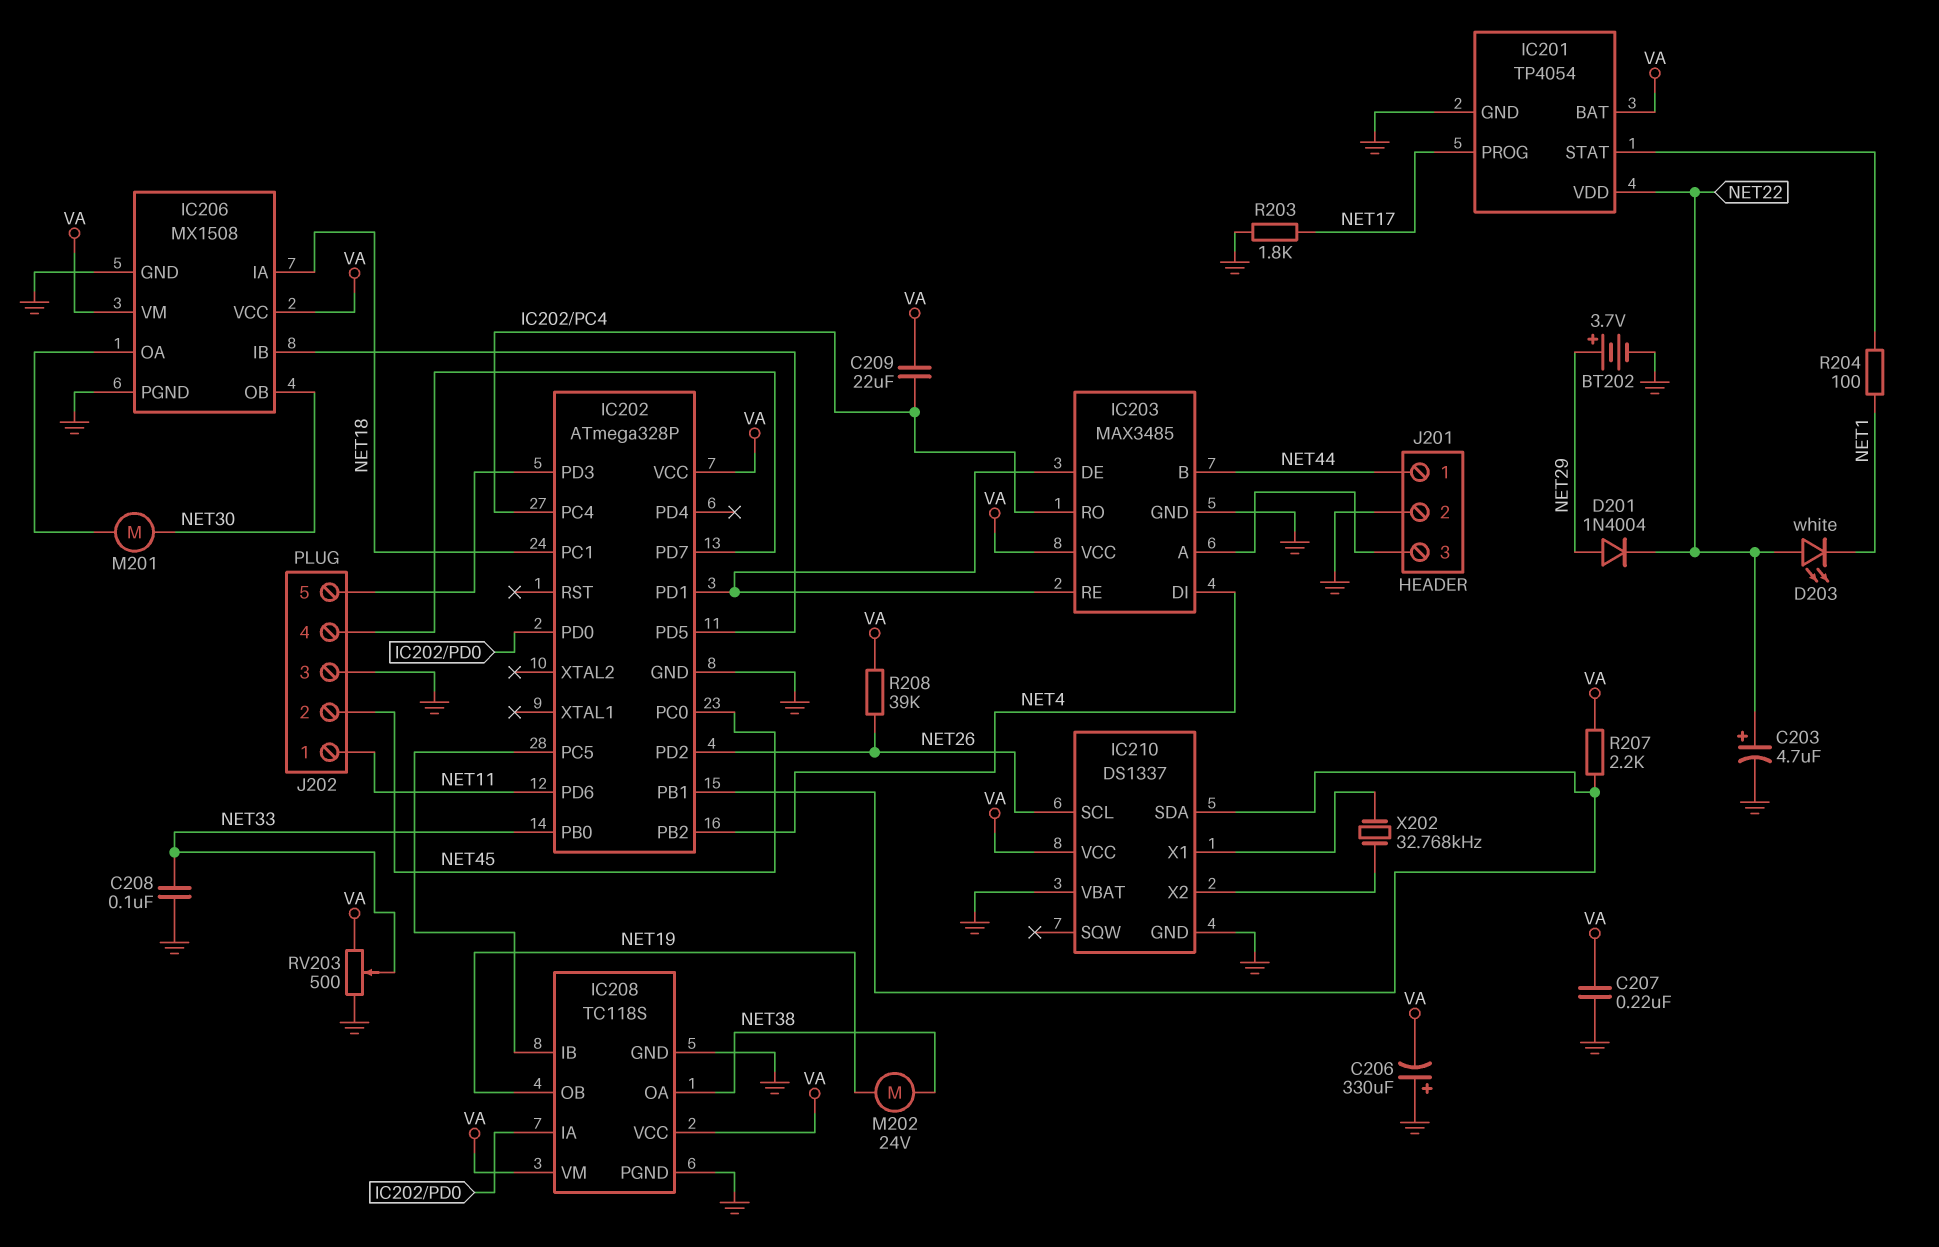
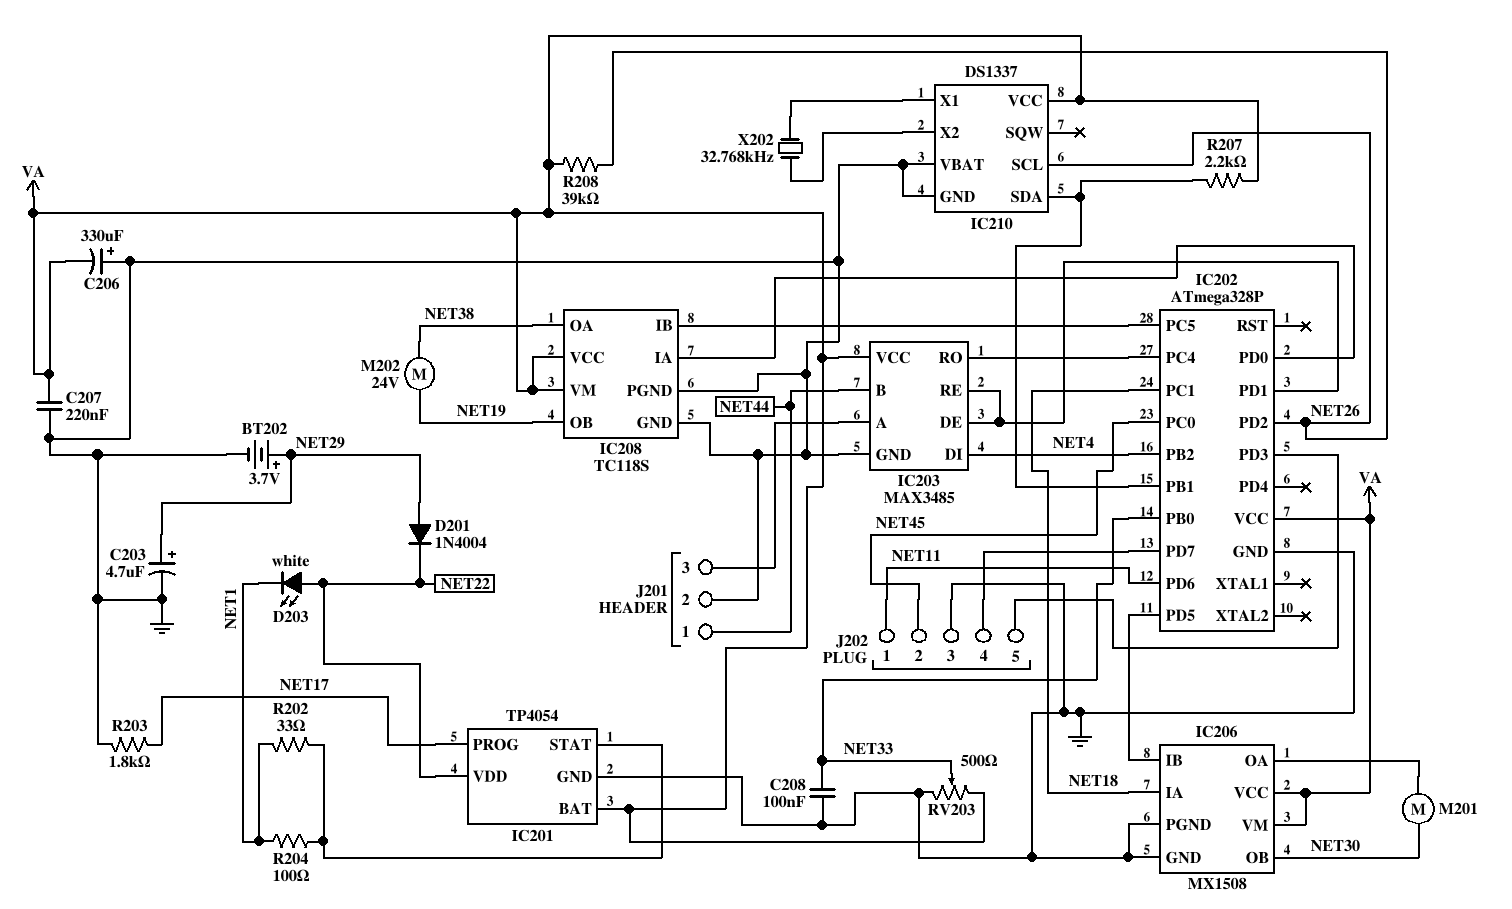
C203: 4.7uF (plus NET22, minus GND) -> 4.7uF (plus NET29, minus GND)
C209: 22uF (IC202/PC4, VA) -> none
R202: none -> 33 (IC201/STAT, NET1)

